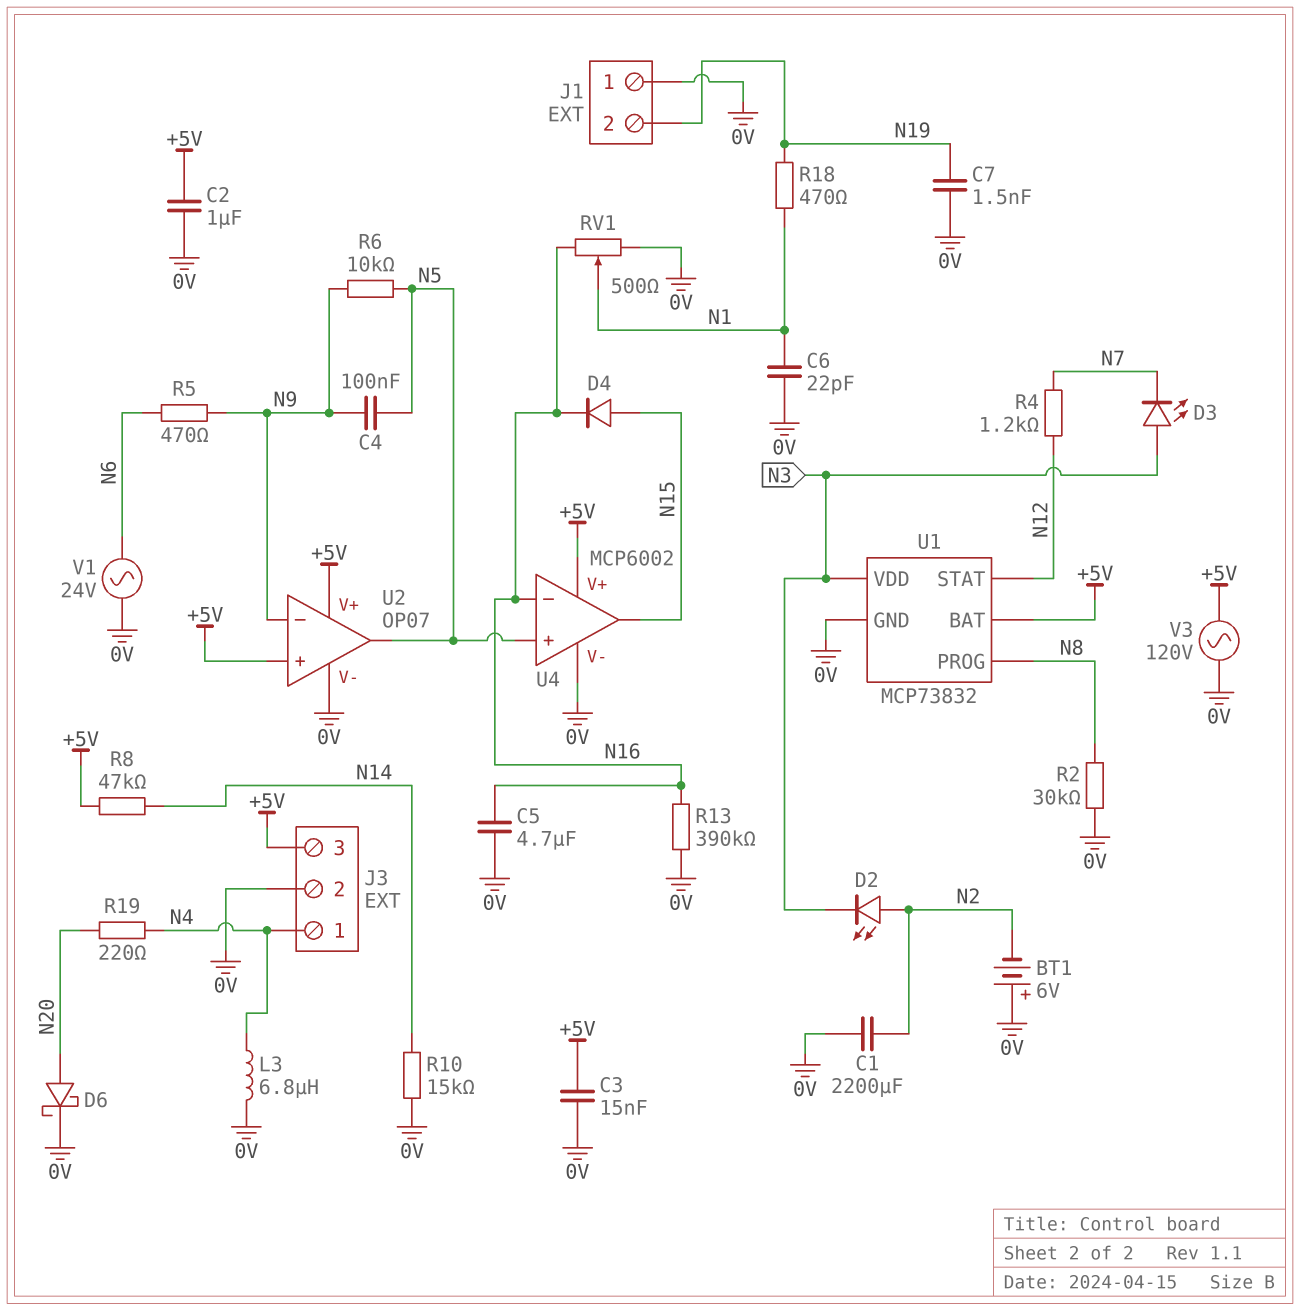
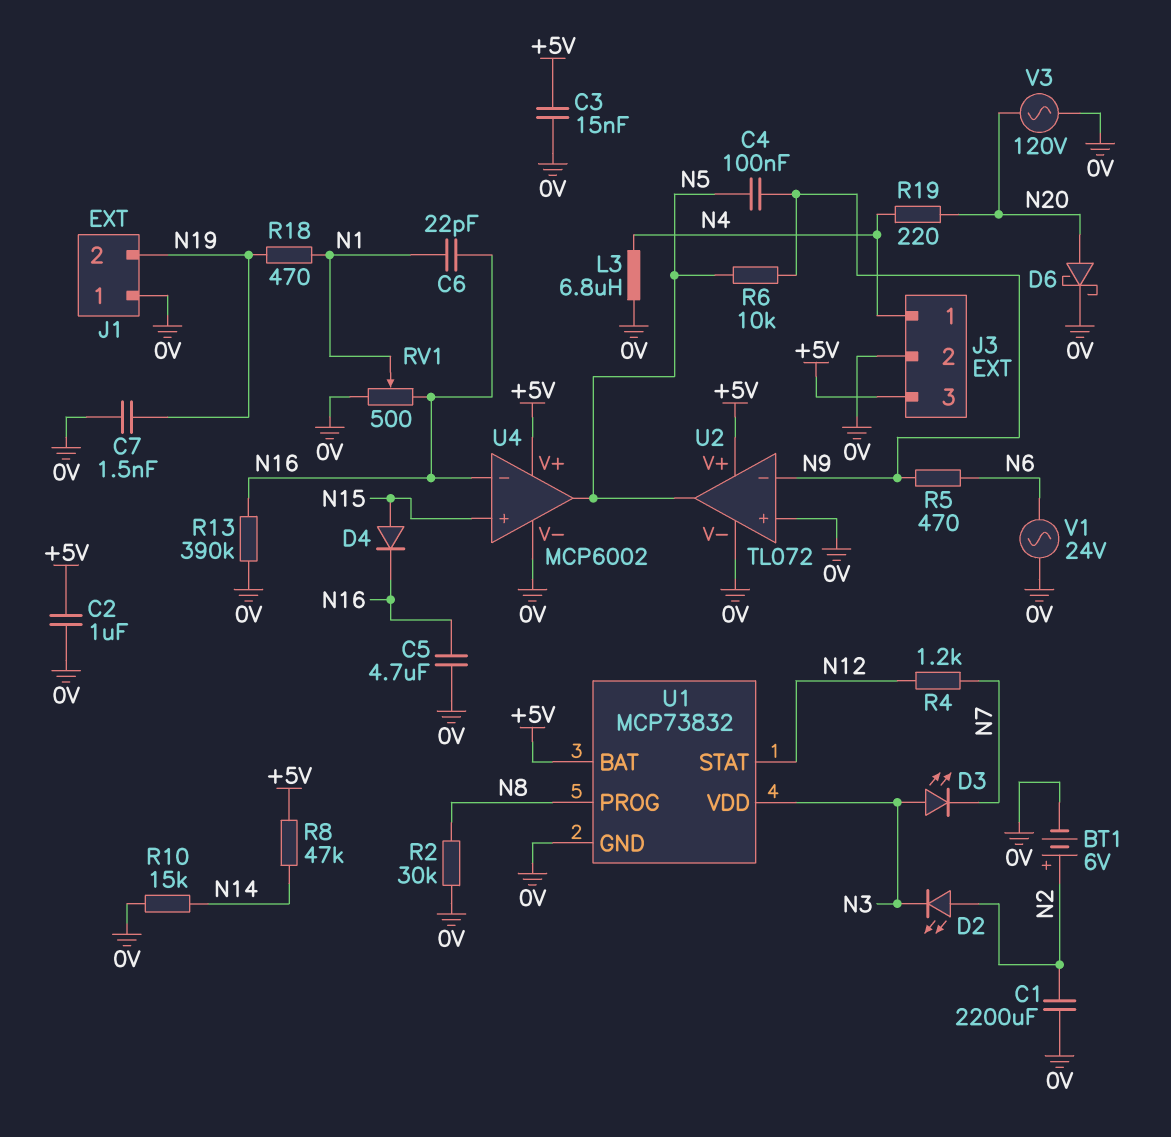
BT1: 6V (plus 0V, minus N2) -> 6V (plus N2, minus 0V)
C6: 22pF (0V, N1) -> 22pF (N1, N16)
U2: OP07 -> TL072
U2 pin in+: +5V -> 0V
U4 pin in+: N5 -> N15
U4 pin out: N15 -> N5
V3: AC 120V (+5V, 0V) -> AC 120V (0V, N20)

